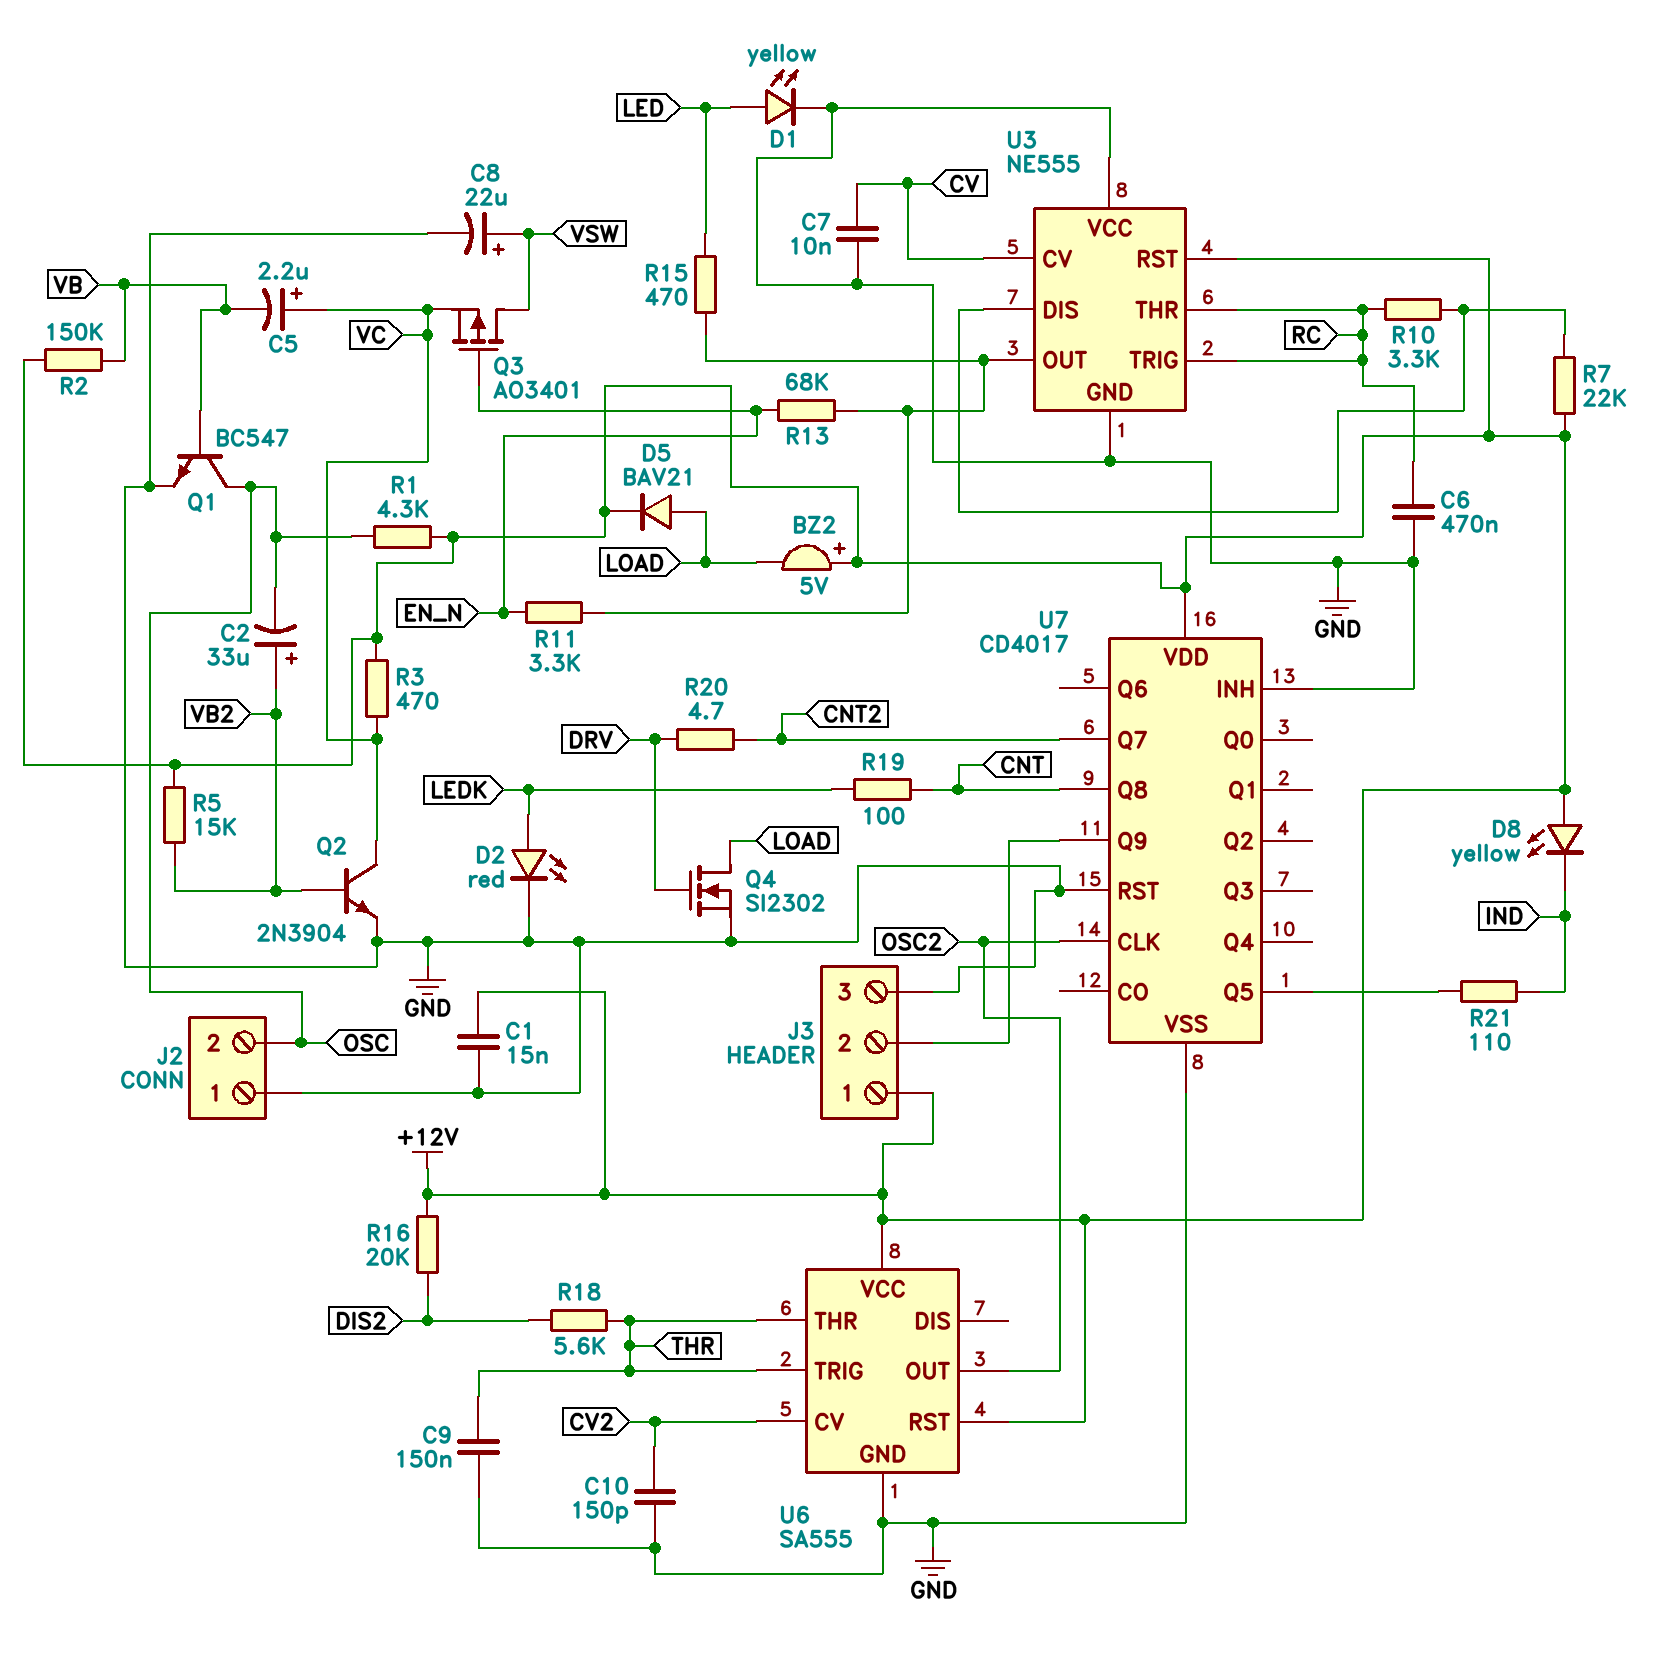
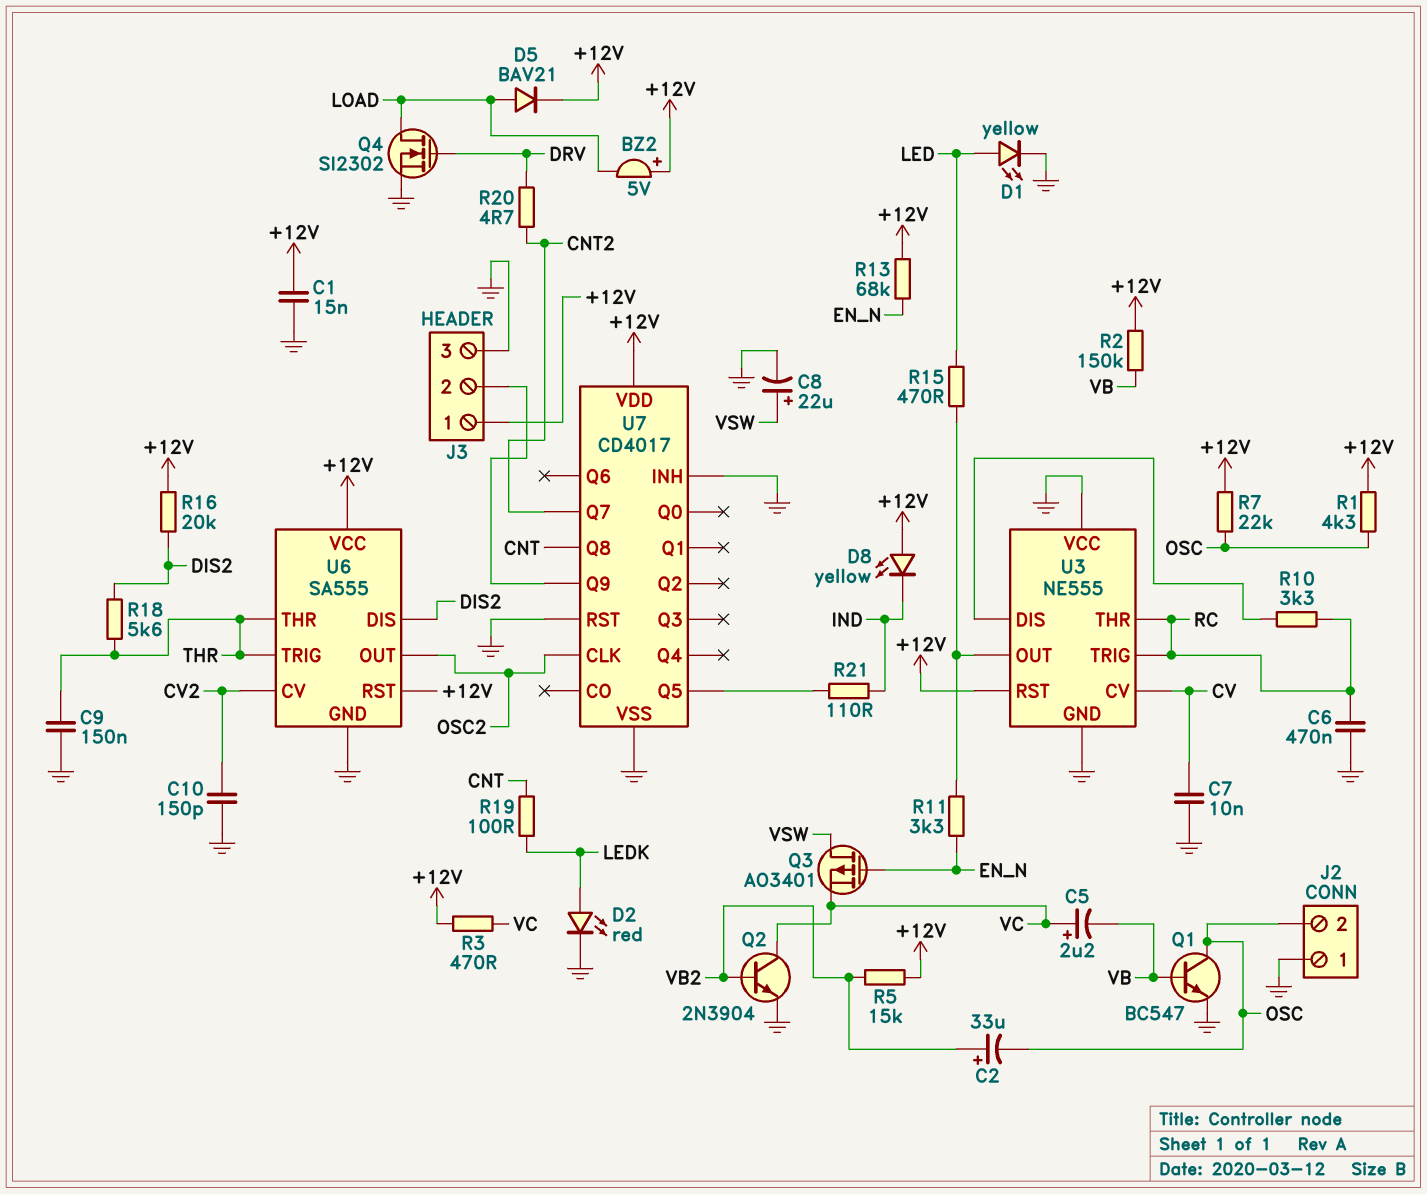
R7: 22k (+12V, U3/DIS) -> 22k (+12V, OSC)
R13: 68k (EN_N, U3/OUT) -> 68k (+12V, EN_N)
U6 pin DIS: none -> DIS2

